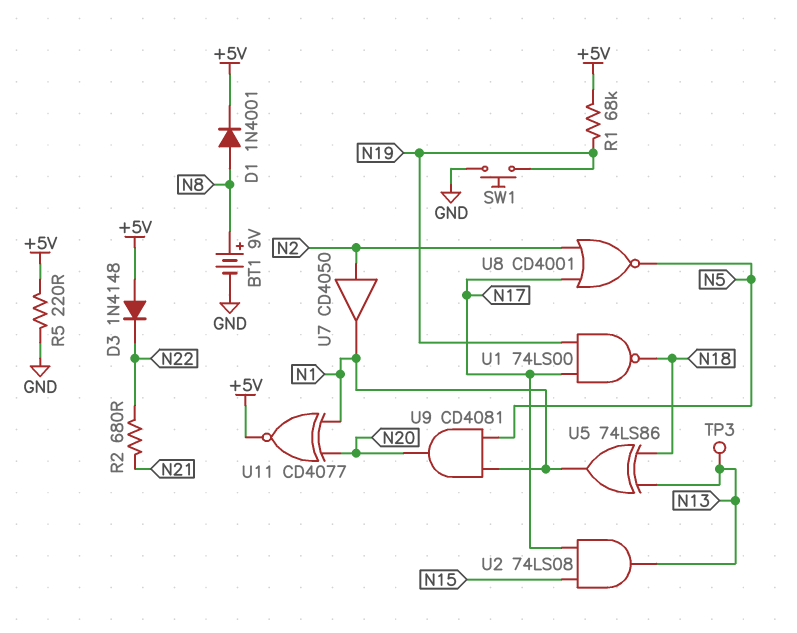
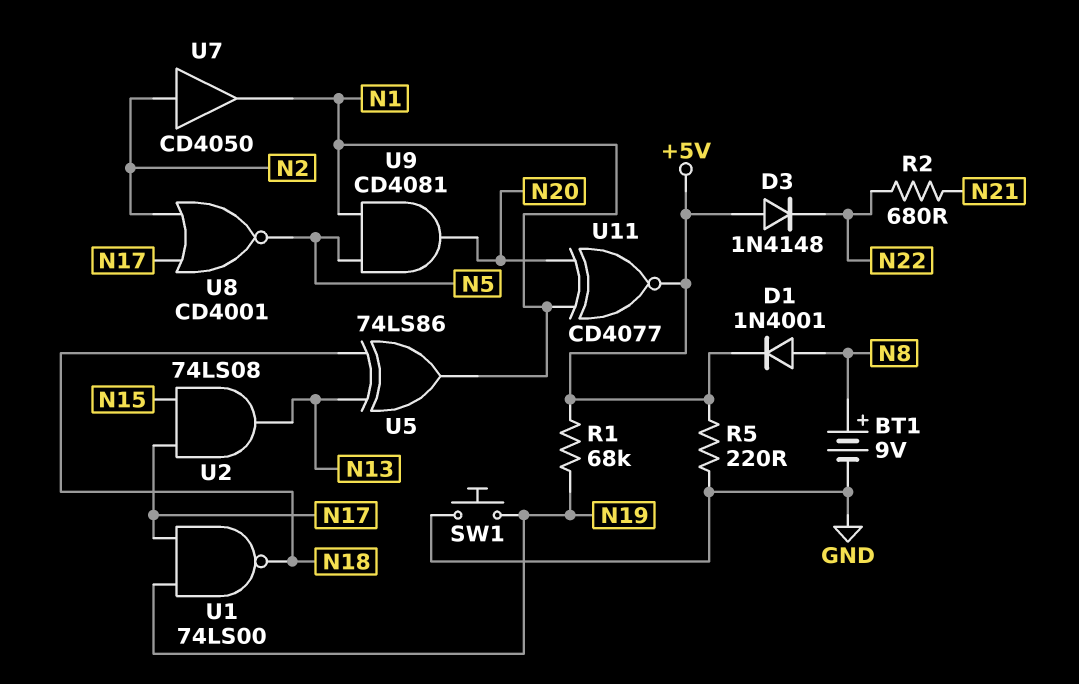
TP3: test point (N13) -> none

